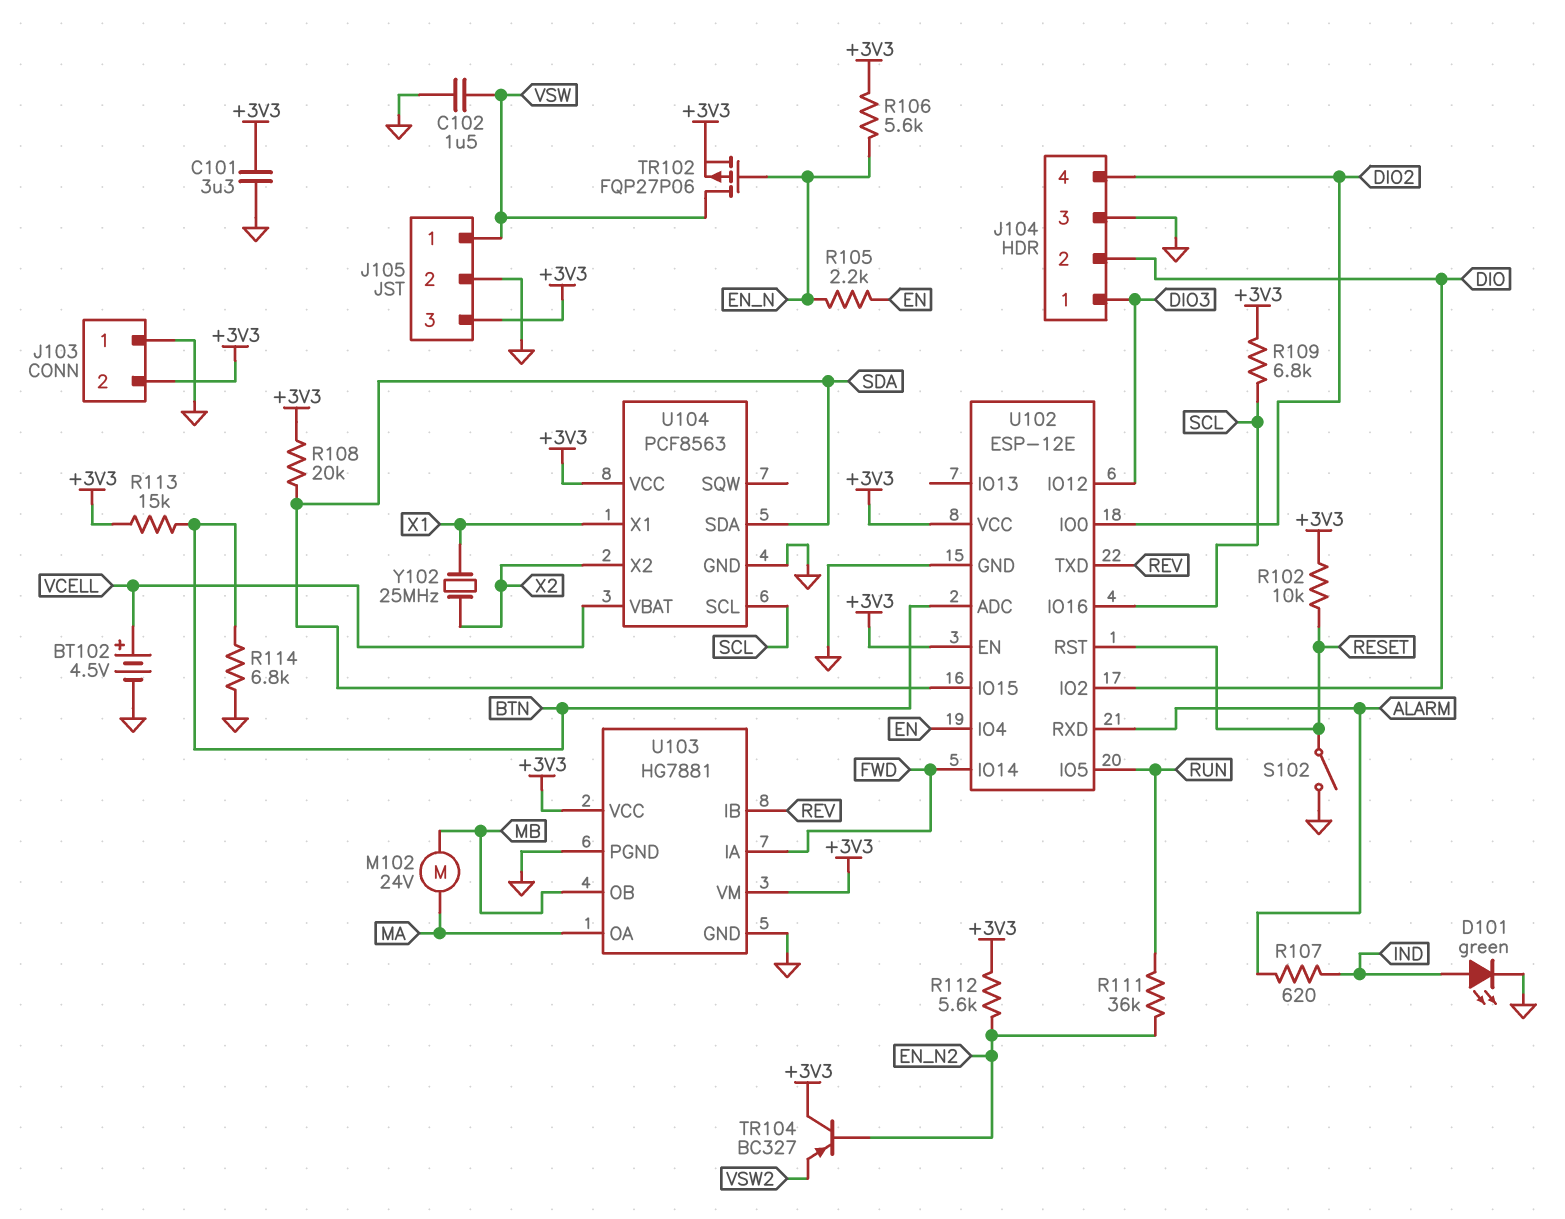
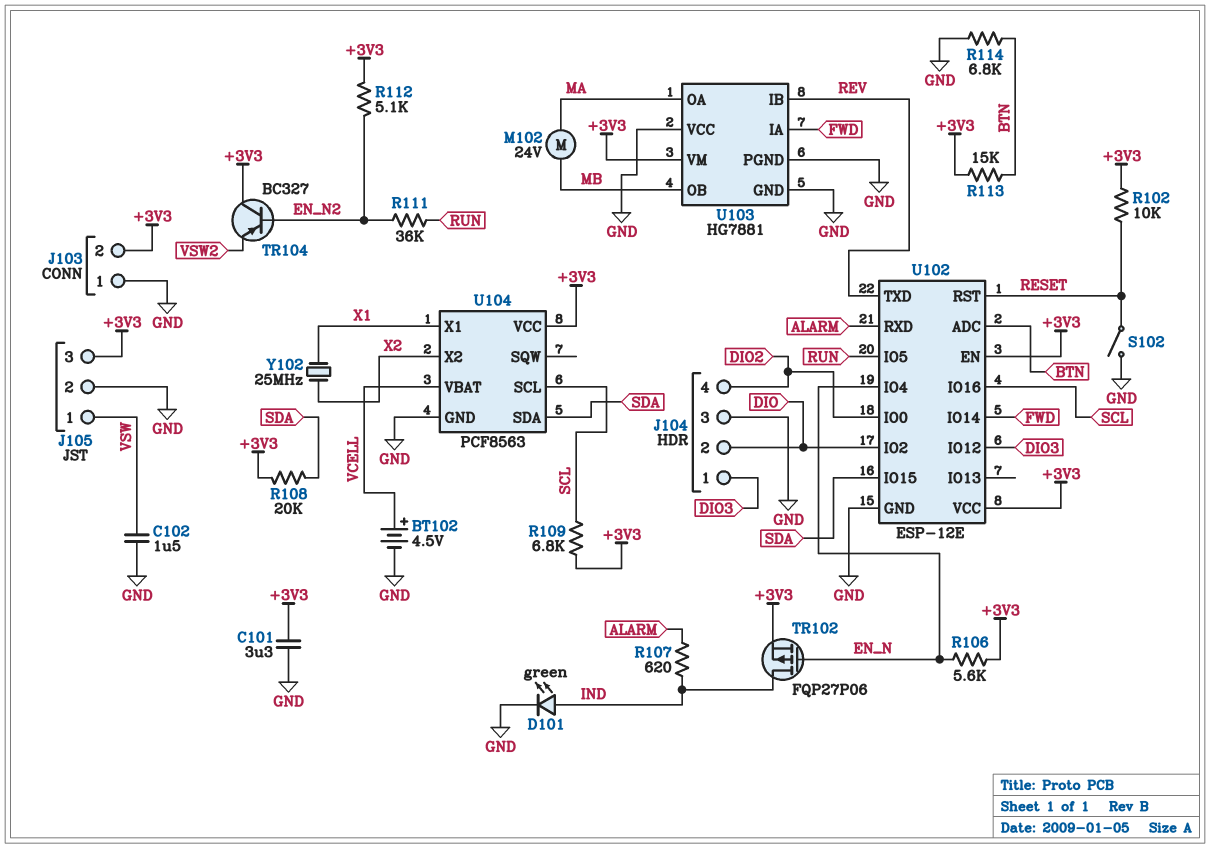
R105: 2.2k (EN, EN_N) -> none
R112: 5.6k (+3V3, EN_N2) -> 5.1k (+3V3, EN_N2)
TR102: PMOS FQP27P06 (G EN_N, D VSW, S +3V3) -> PMOS FQP27P06 (G EN_N, D IND, S +3V3)
U102 pin IO4: EN -> EN_N
U103 pin VCC: +3V3 -> GND

